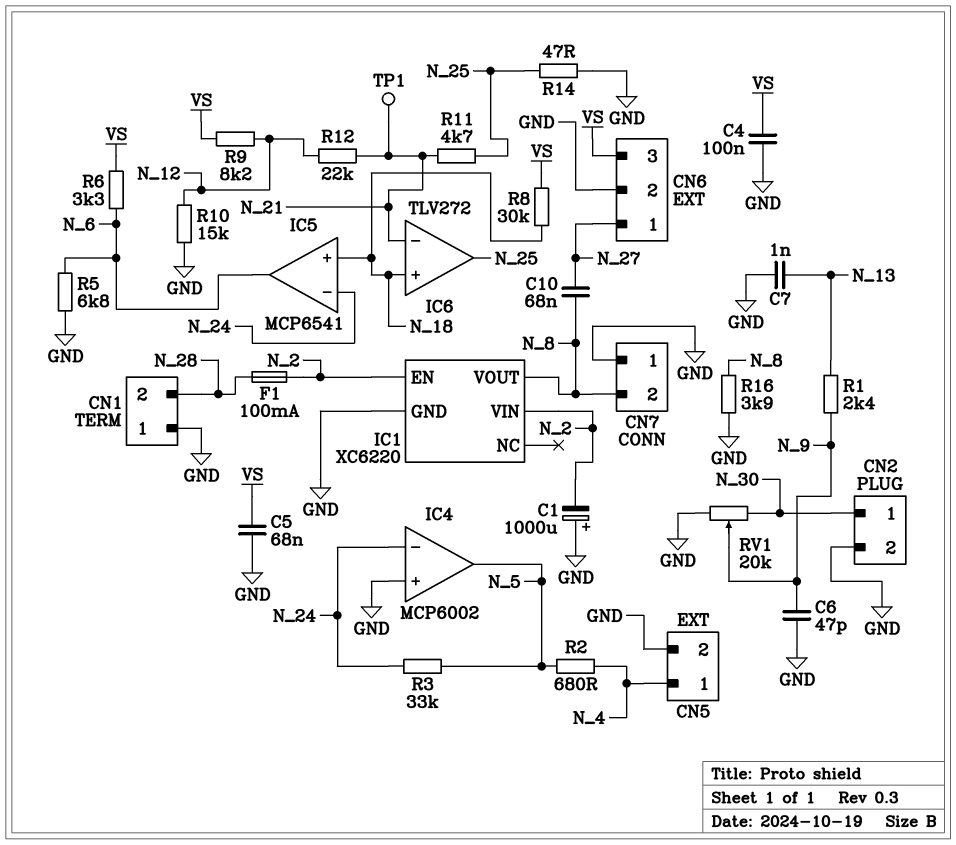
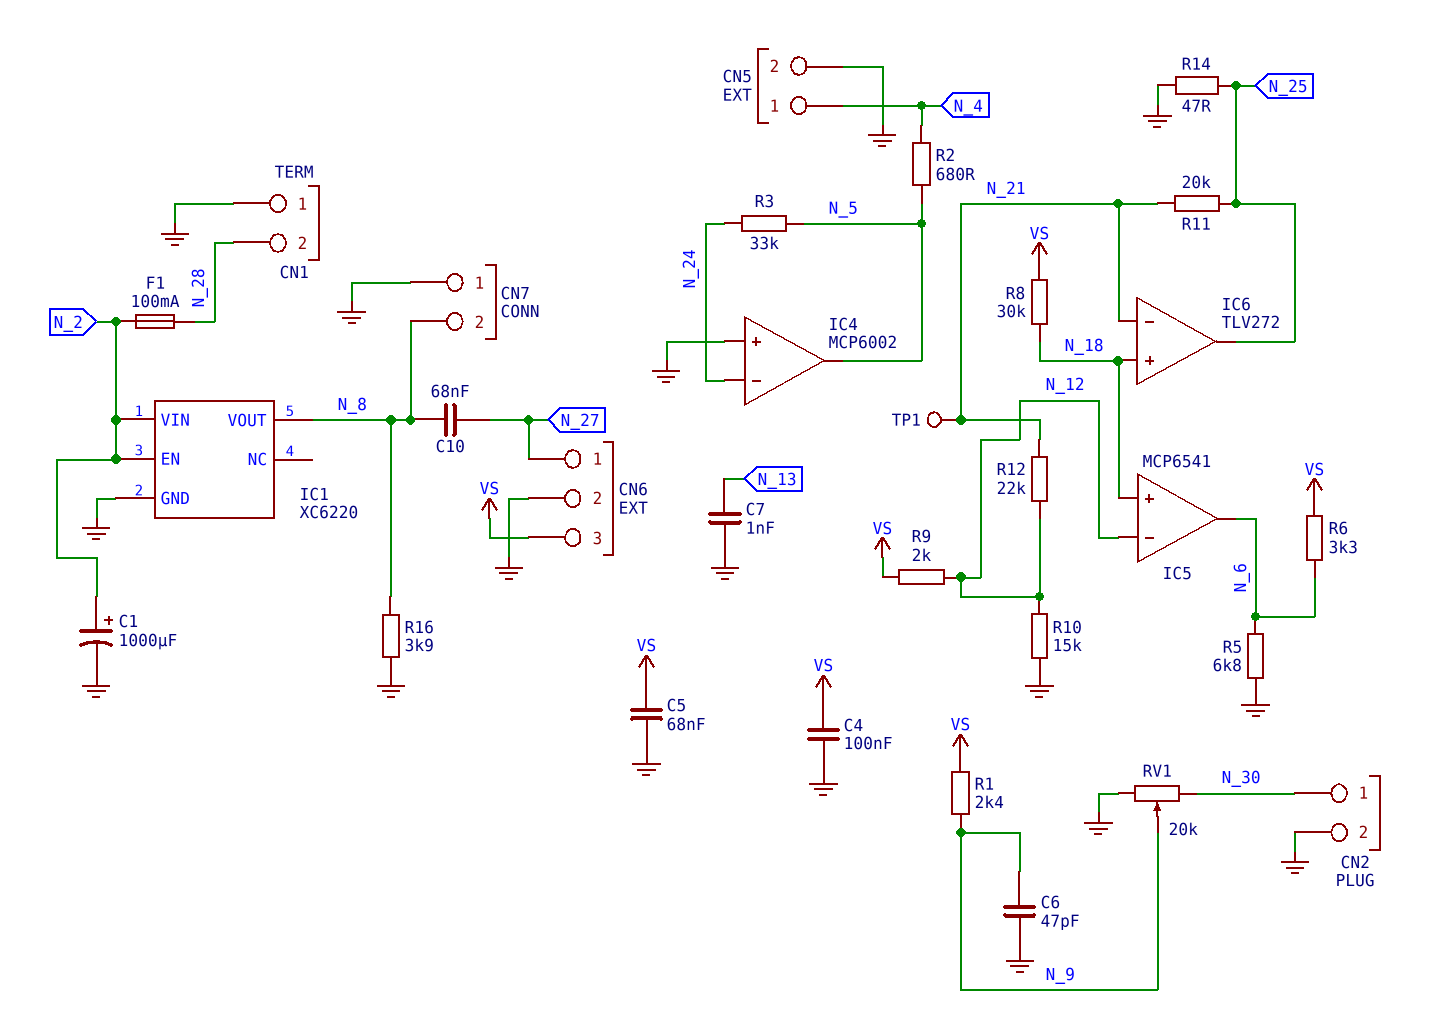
C1: 1000uF (plus GND, minus N_2) -> 1000uF (plus N_2, minus GND)
IC5 pin in-: N_24 -> N_12
R1: 2.4k (N_9, N_13) -> 2.4k (N_9, VS)
R9: 8.2k (N_12, VS) -> 2k (N_12, VS)
R11: 4.7k (N_21, N_25) -> 20k (N_21, N_25)

